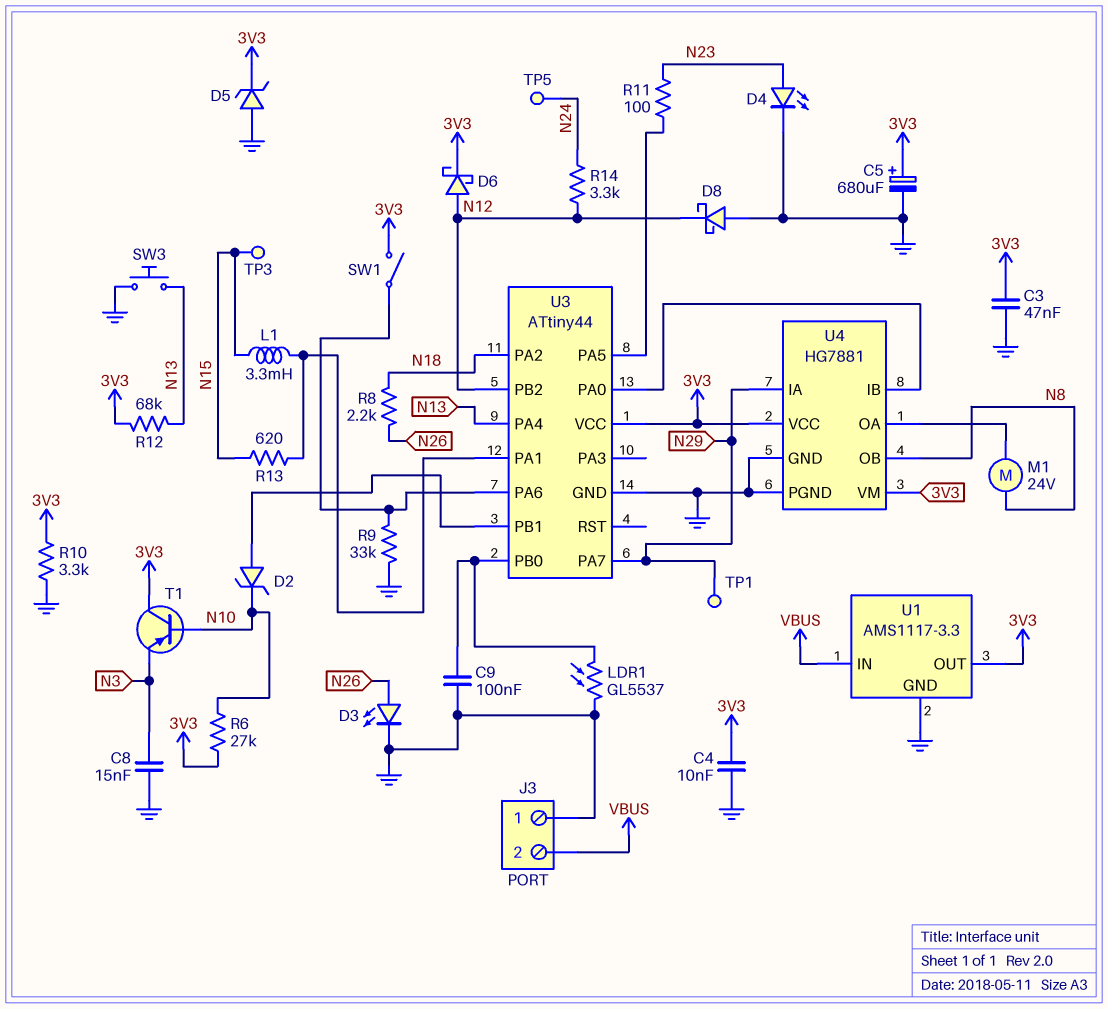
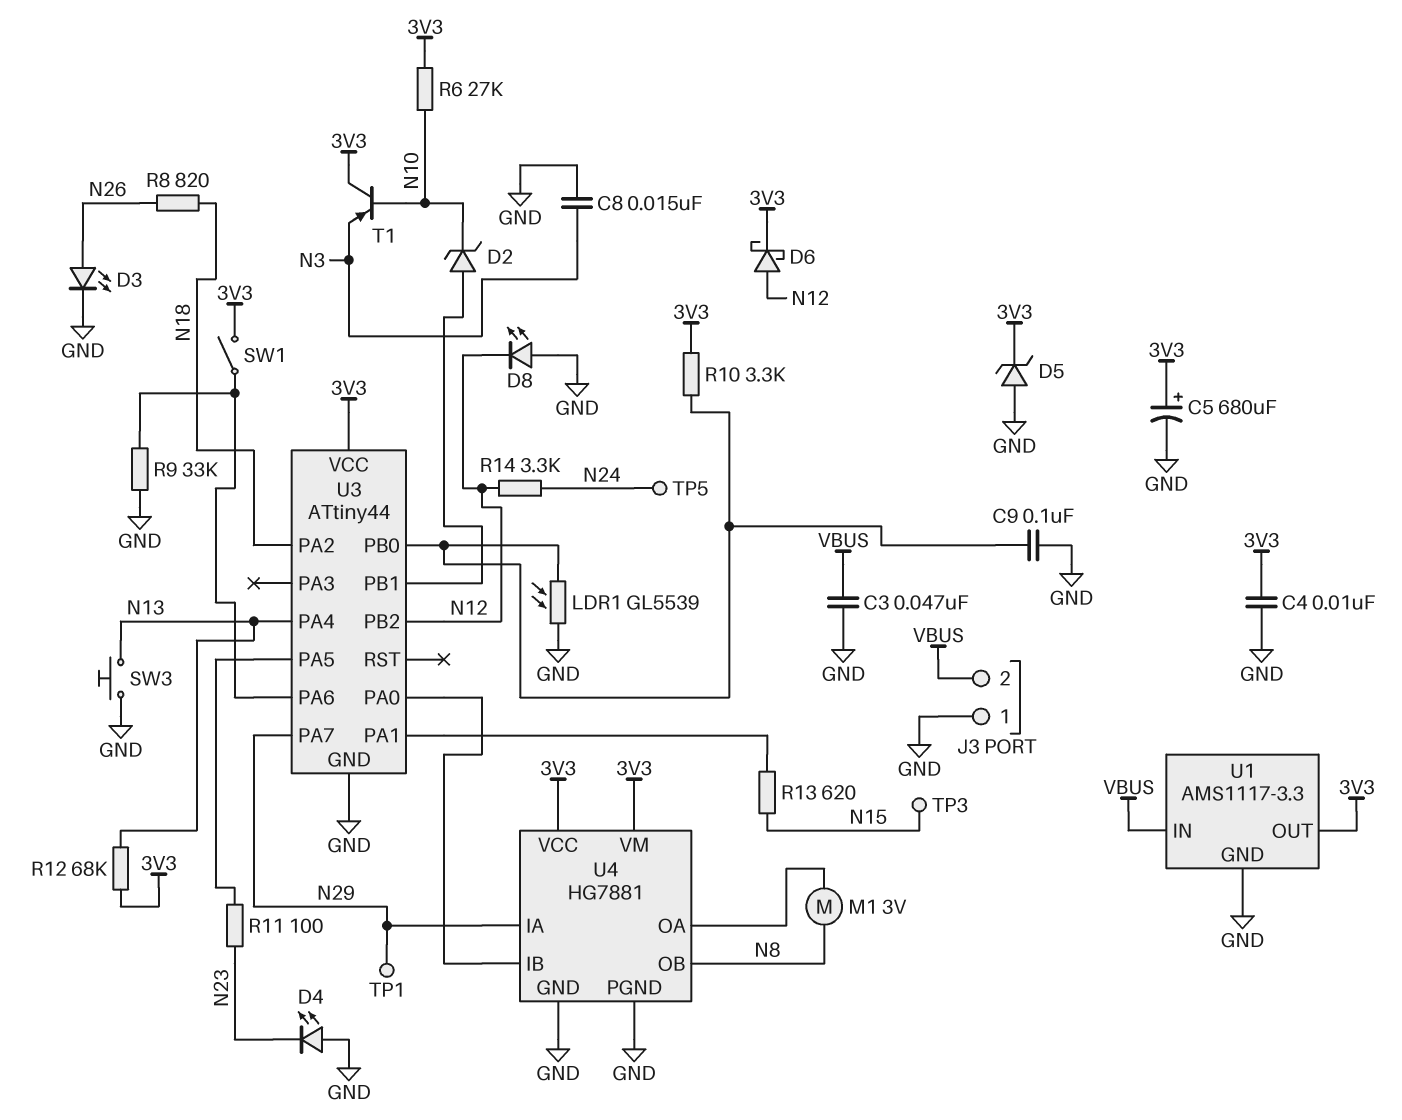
C3: 47nF (3V3, GND) -> 47nF (GND, VBUS)
D4: LED (A N23, K GND) -> LED (A GND, K N23)
D8: schottky (A GND, K N12) -> LED (A GND, K N12)
L1: 3.3mH (N15, U3/PA1) -> none
LDR1: GL5537 (GND, U3/PB0) -> GL5539 (GND, U3/PB0)
M1: motor 24V (N8, U4/OA) -> motor 3V (N8, U4/OA)
R8: 2.2k (N18, N26) -> 820 (N18, N26)
R10: 3.3k (3V3, GND) -> 3.3k (3V3, U3/PB0)

